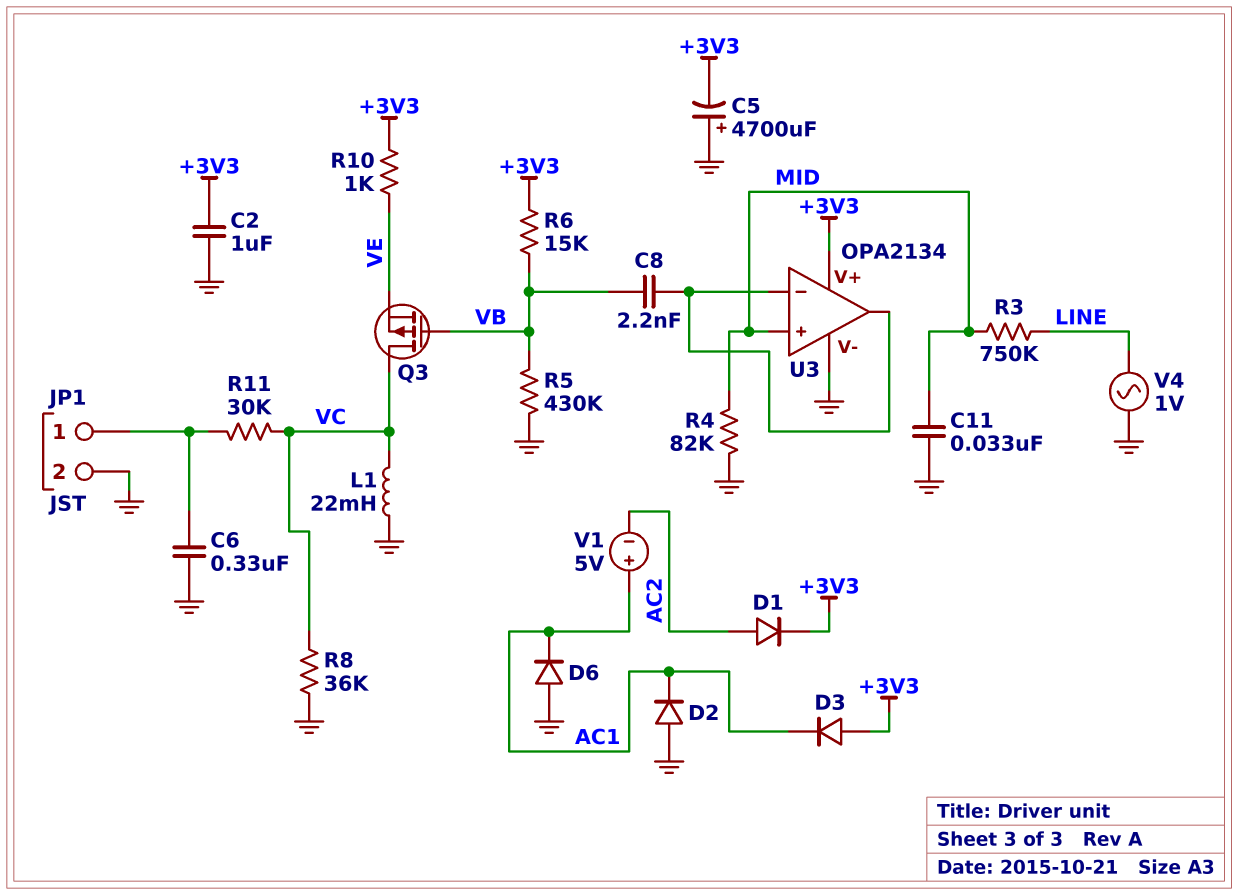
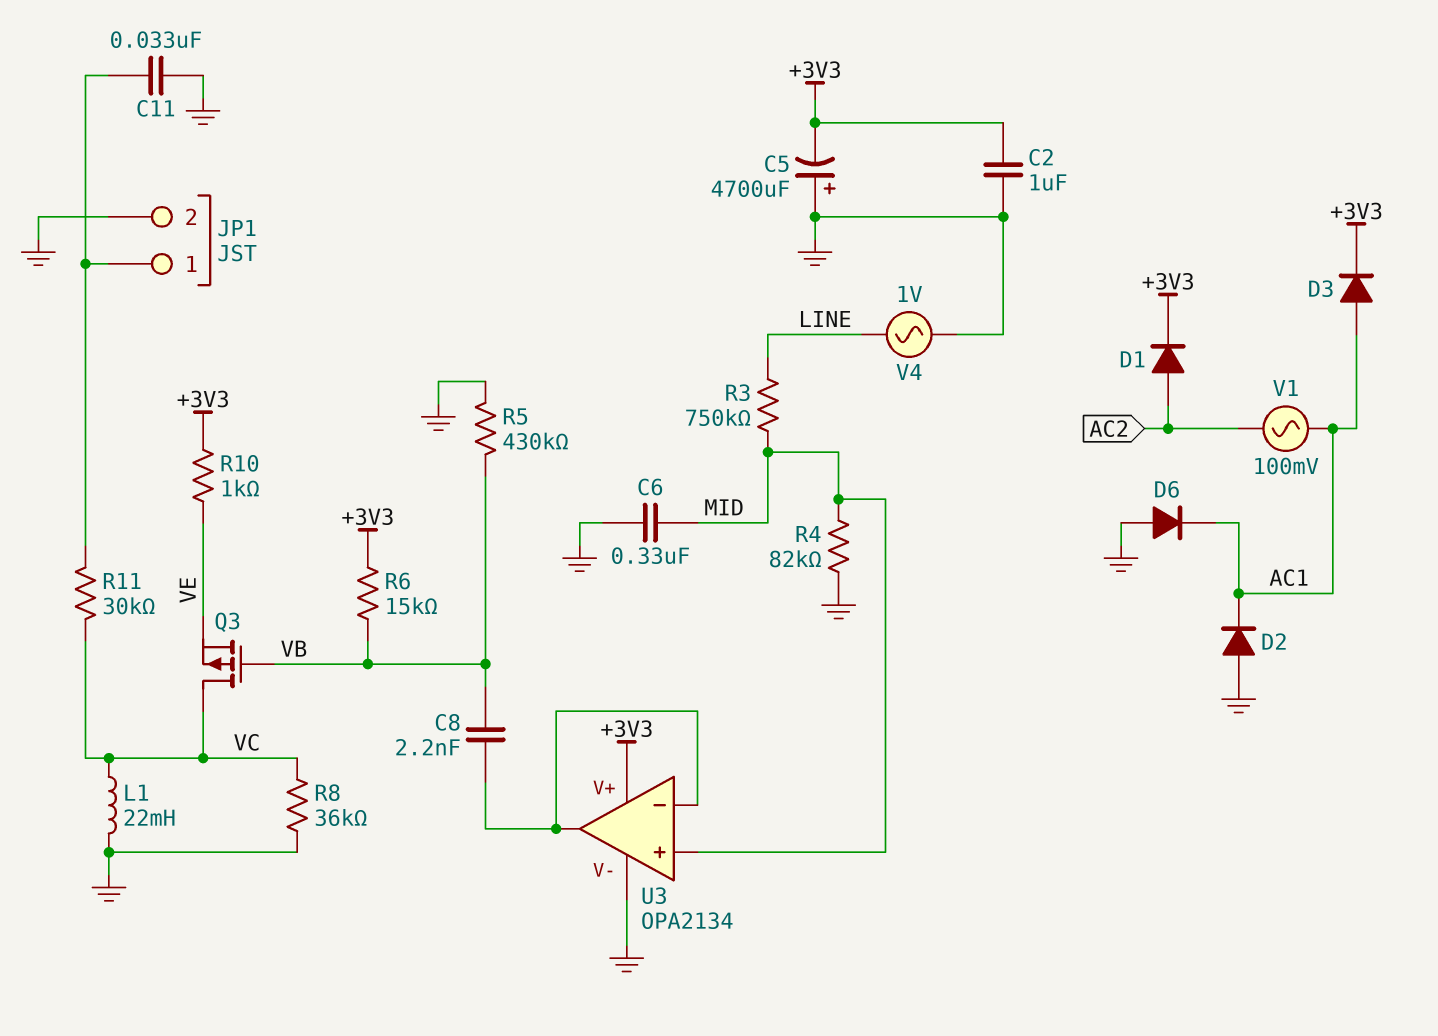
C6: 330nF (GND, JP1/1) -> 330nF (GND, MID)
C11: 33nF (GND, MID) -> 33nF (GND, JP1/1)
D3: diode (A +3V3, K AC1) -> diode (A AC1, K +3V3)
V1: 5V (plus AC1, minus AC2) -> AC 100mV (AC1, AC2)

